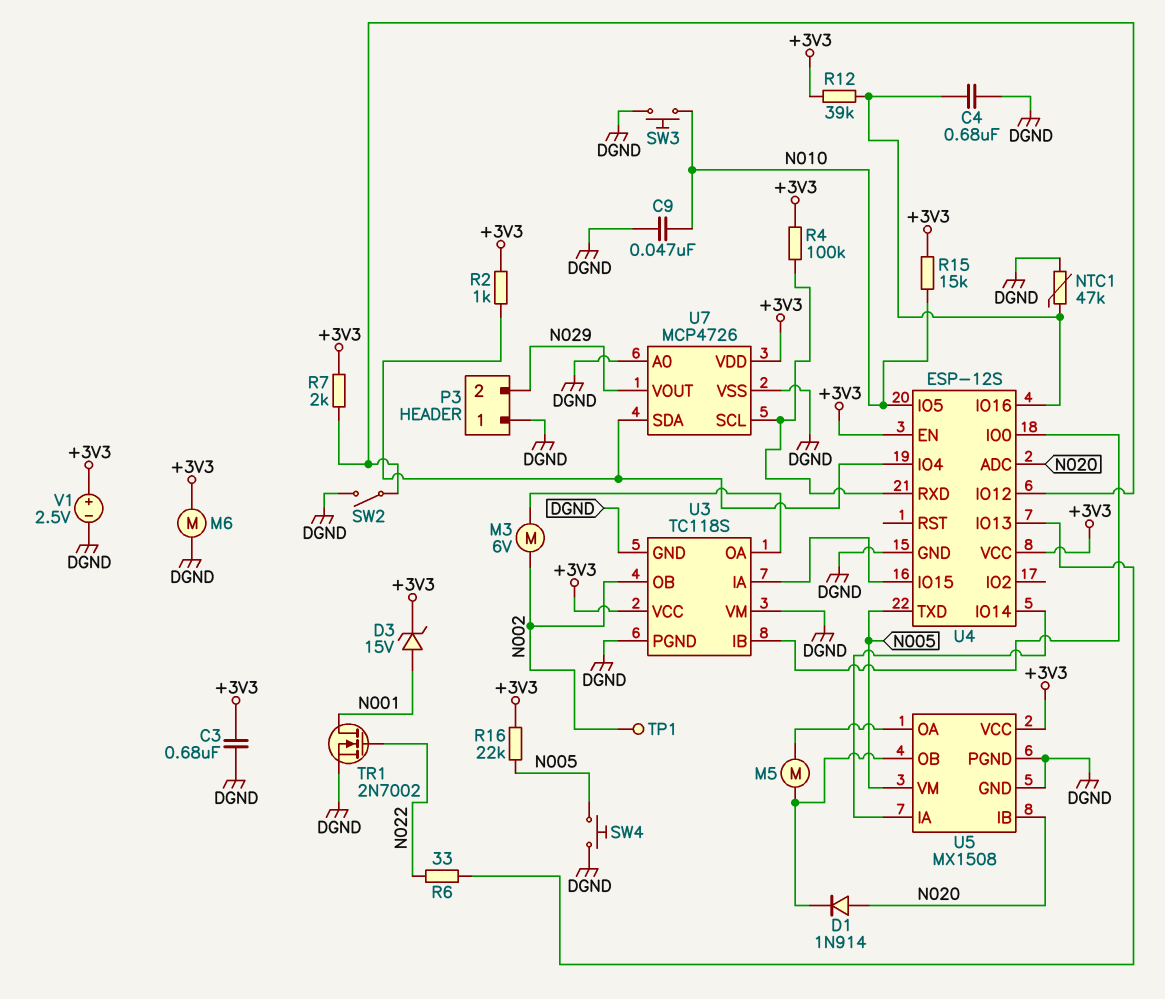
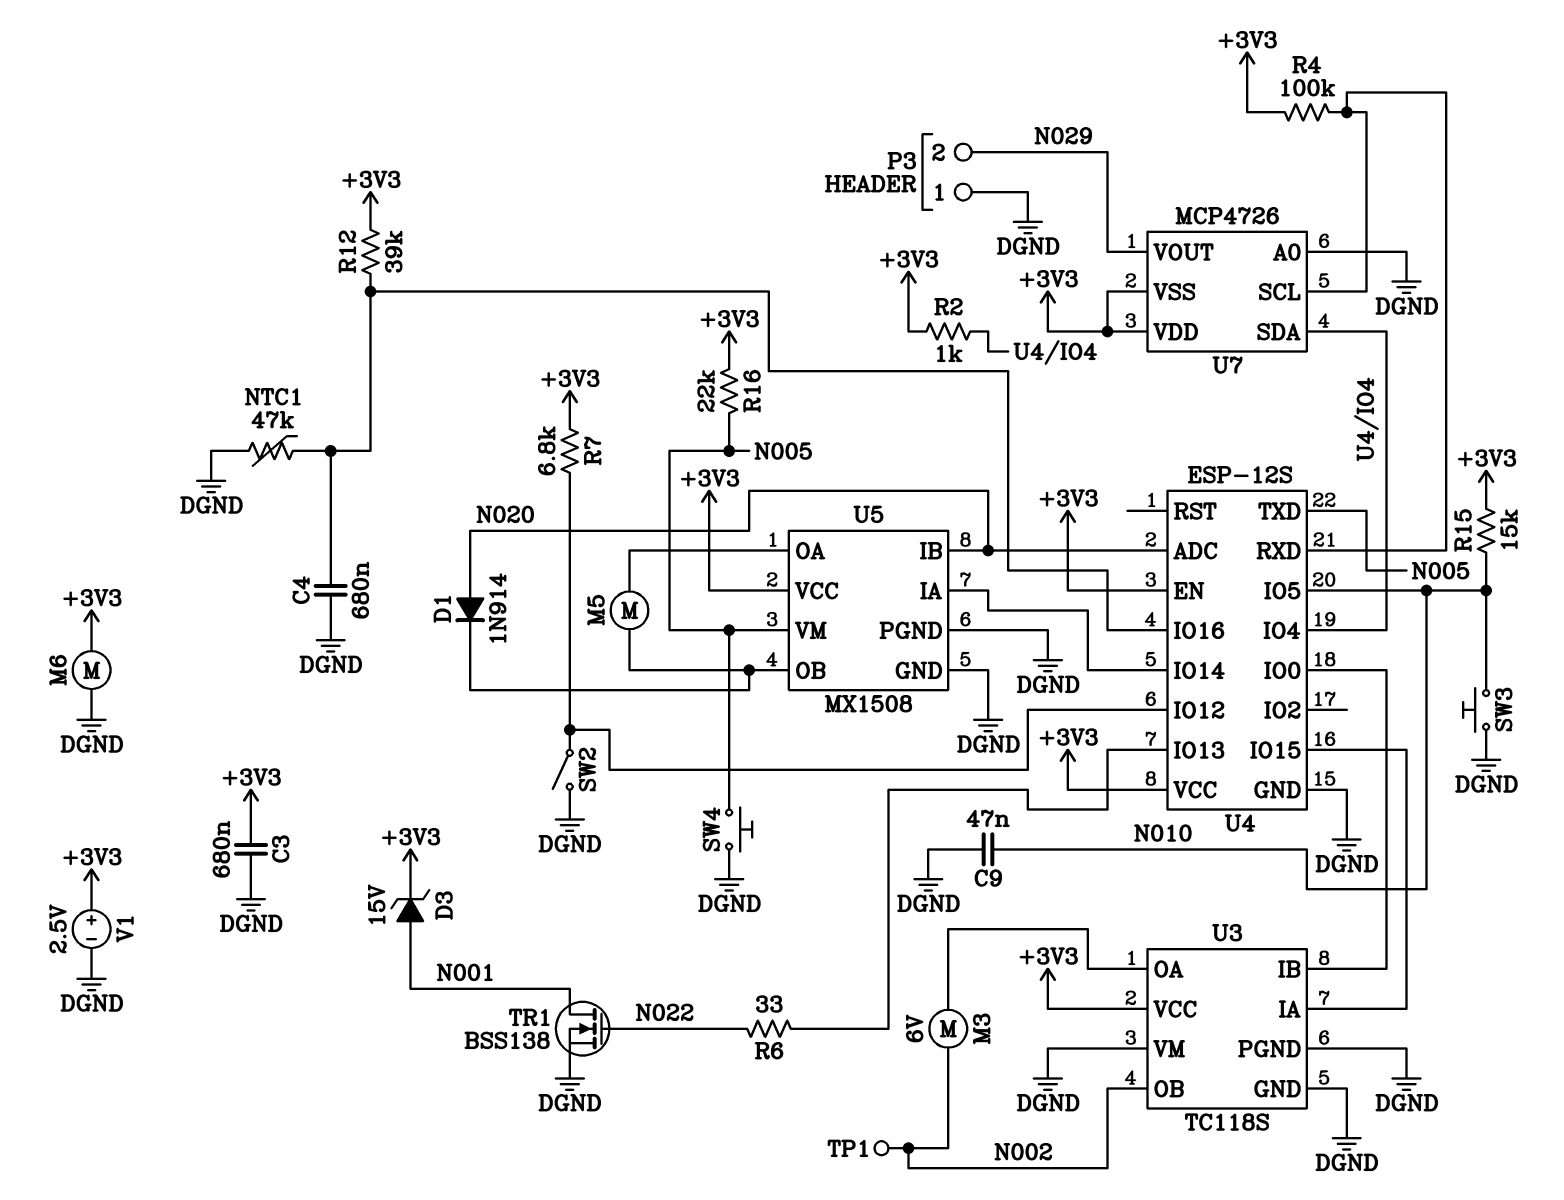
R7: 2k (+3V3, U4/IO12) -> 6.8k (+3V3, U4/IO12)
TR1: NMOS 2N7002 (G N022, D N001, S DGND) -> NMOS BSS138 (G N022, D N001, S DGND)
U7 pin VSS: DGND -> +3V3

